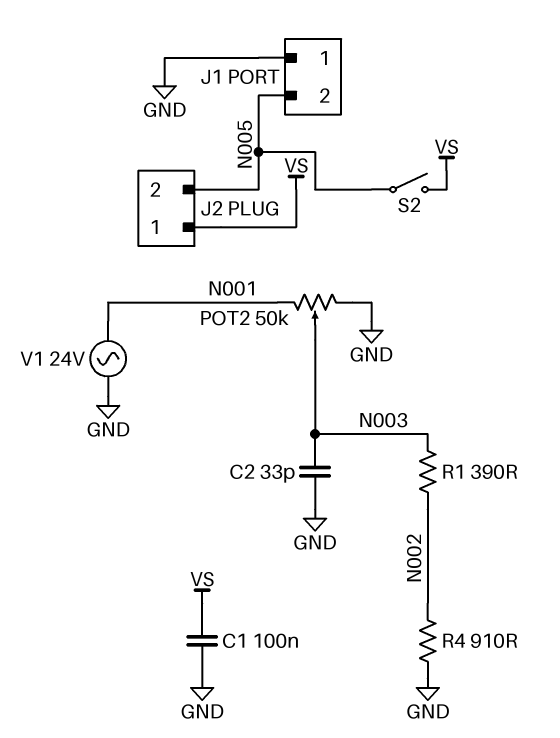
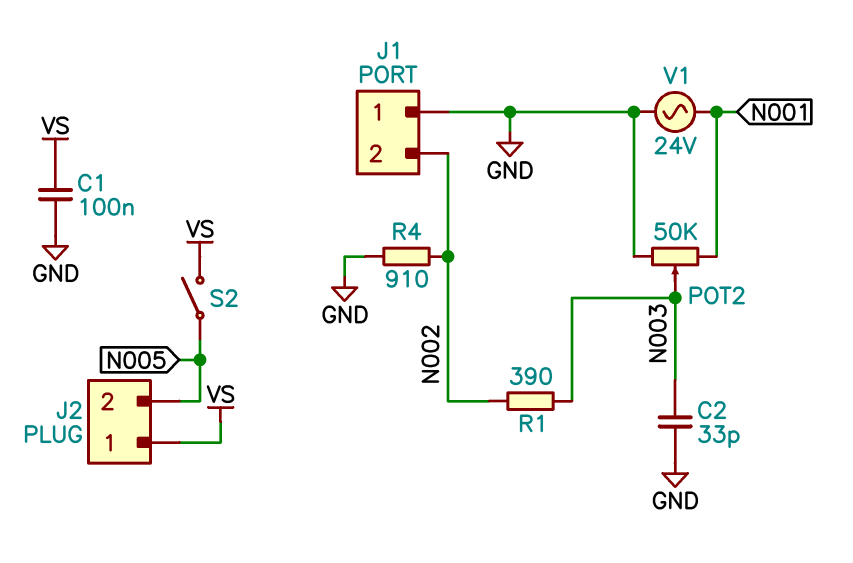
J1 pin 2: N005 -> N002

